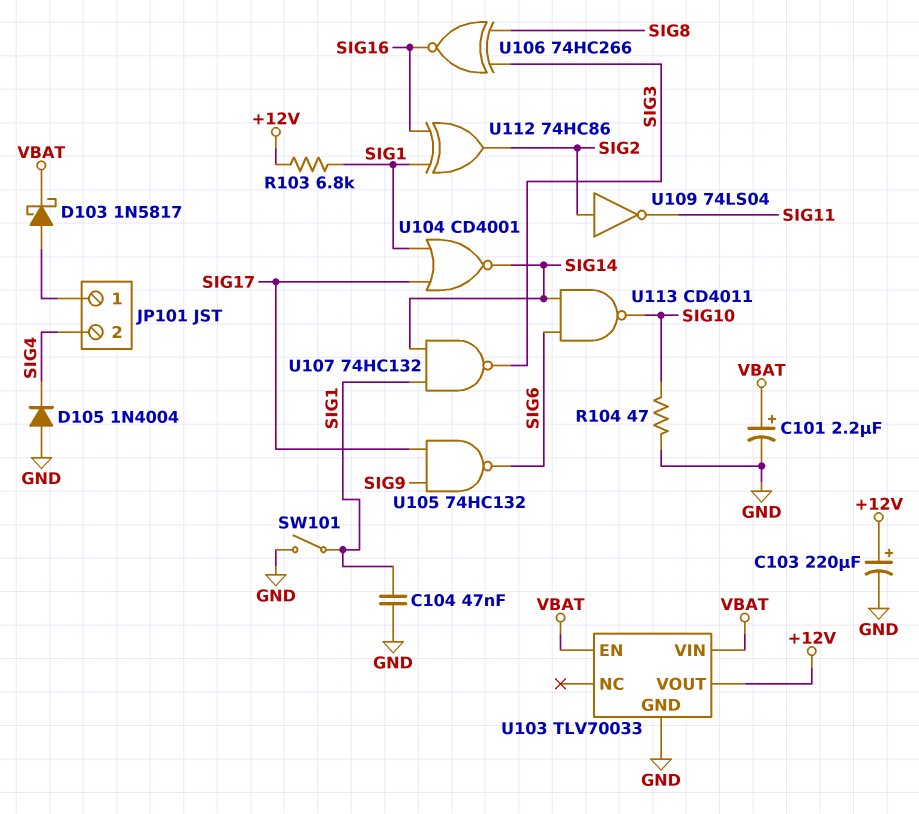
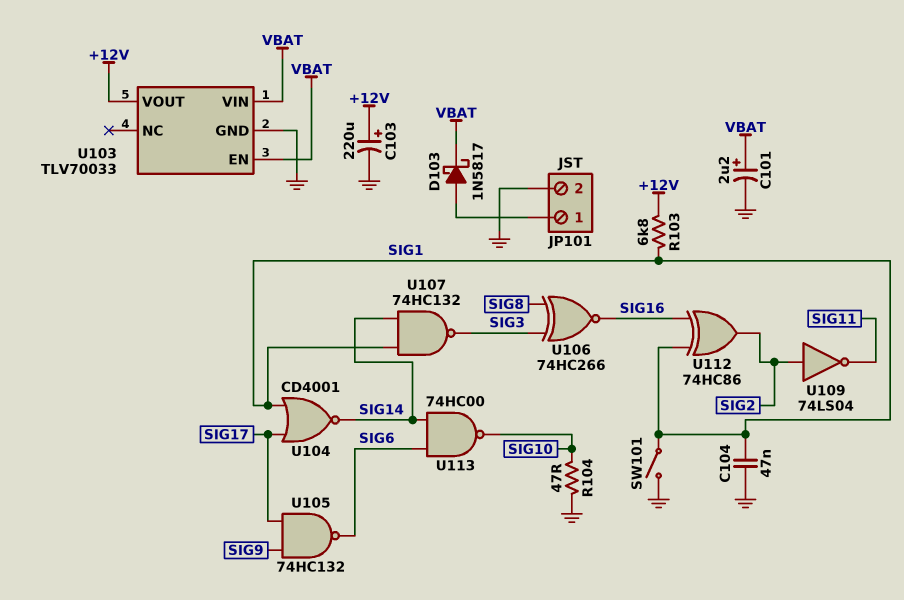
D105: diode 1N4004 (A GND, K SIG4) -> none
JP101 pin 2: SIG4 -> GND
U113: NAND CD4011 (in SIG6, in SIG14, out SIG10) -> NAND 74HC00 (in SIG6, in SIG14, out SIG10)

